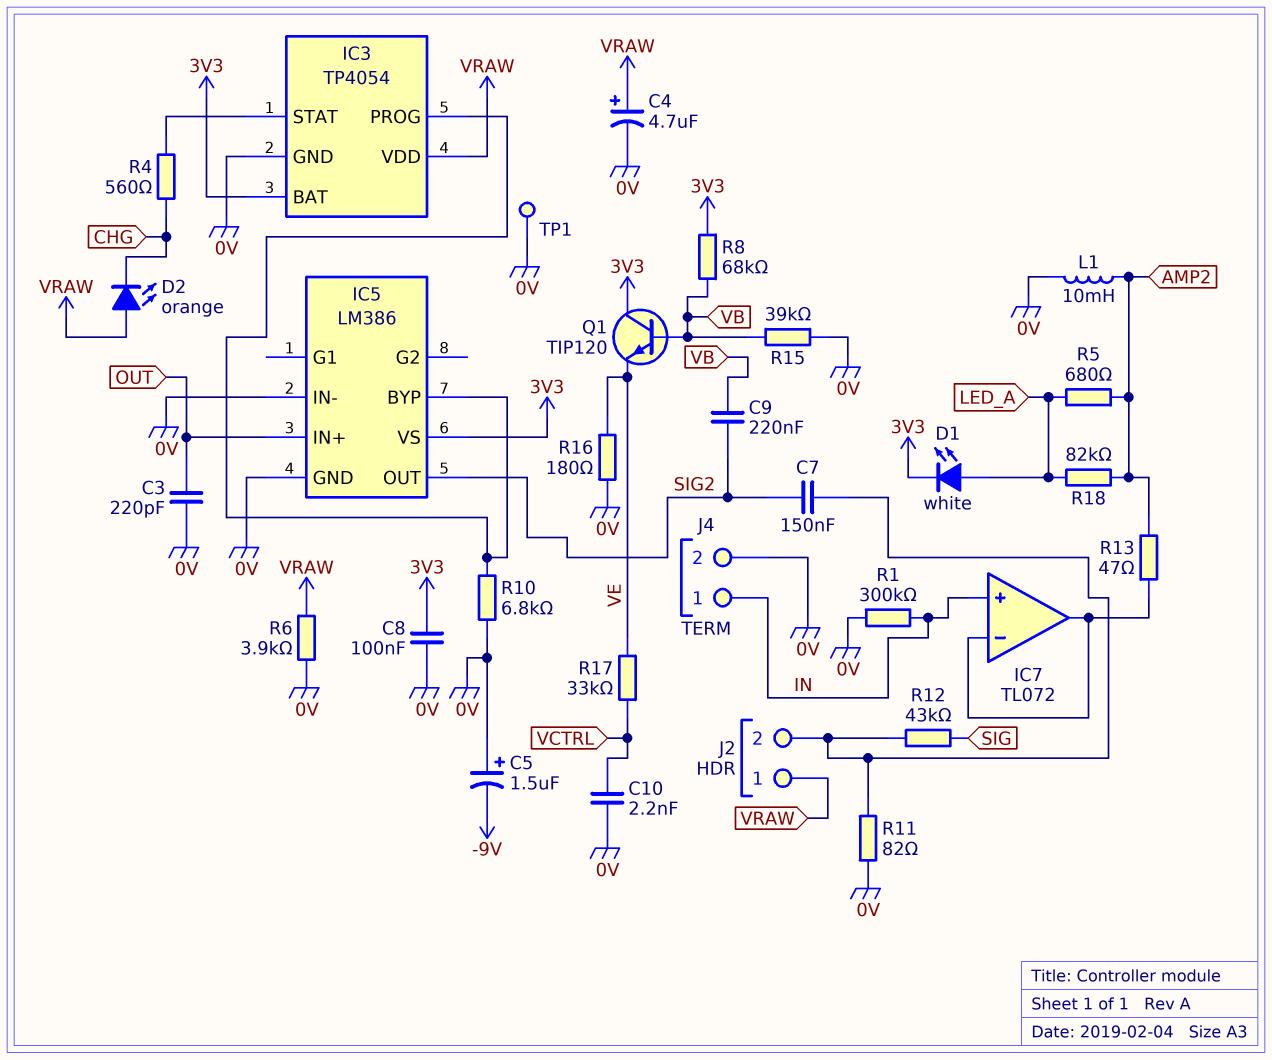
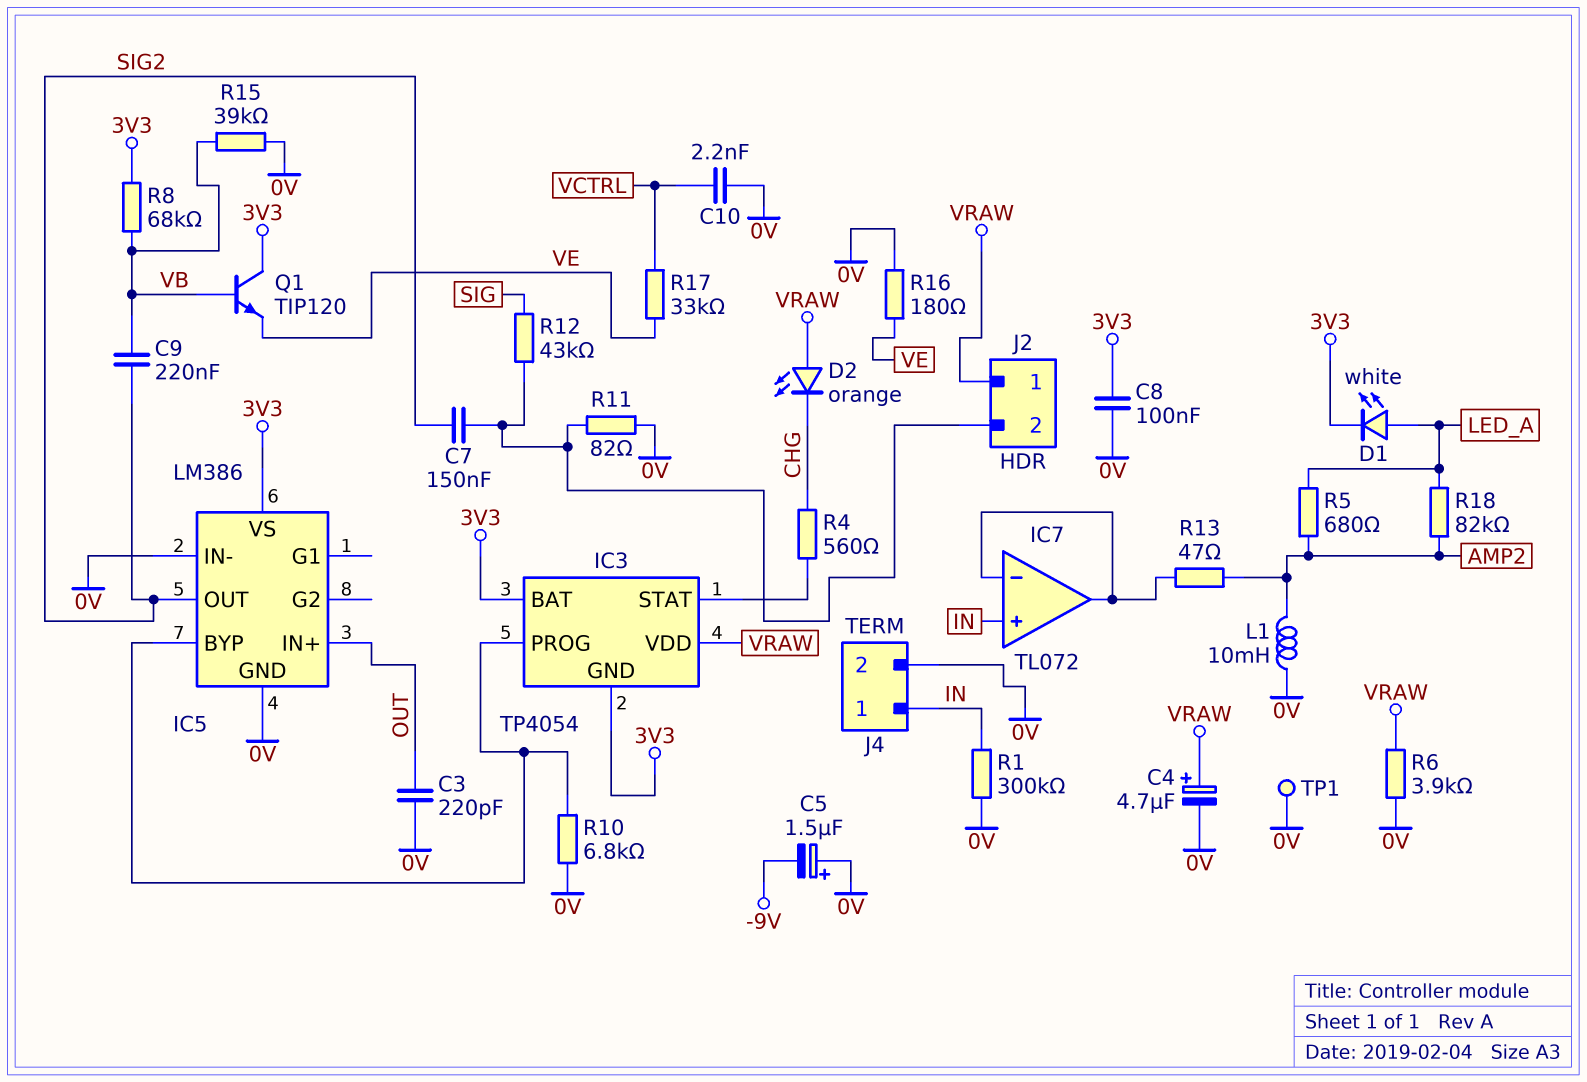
IC3 pin GND: 0V -> 3V3

